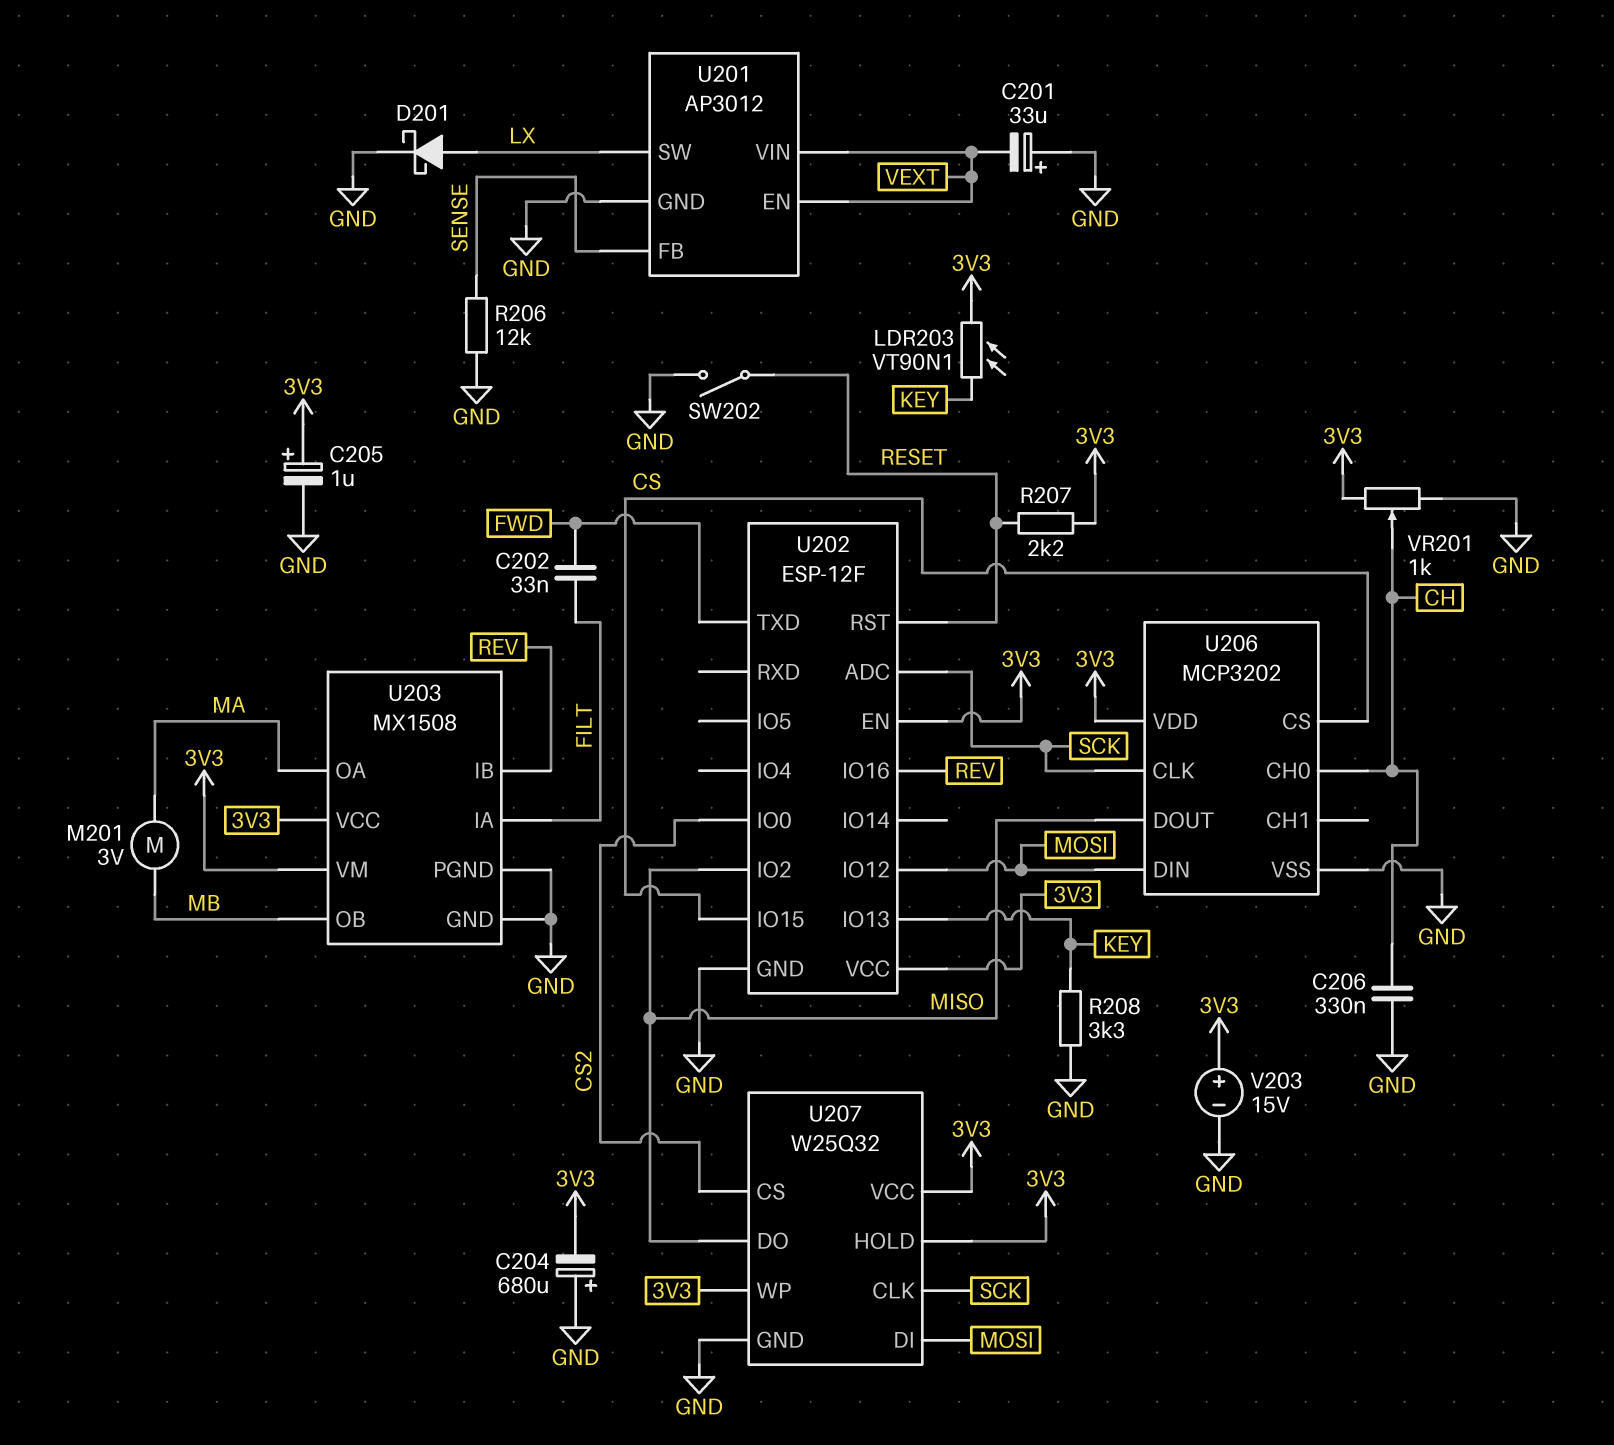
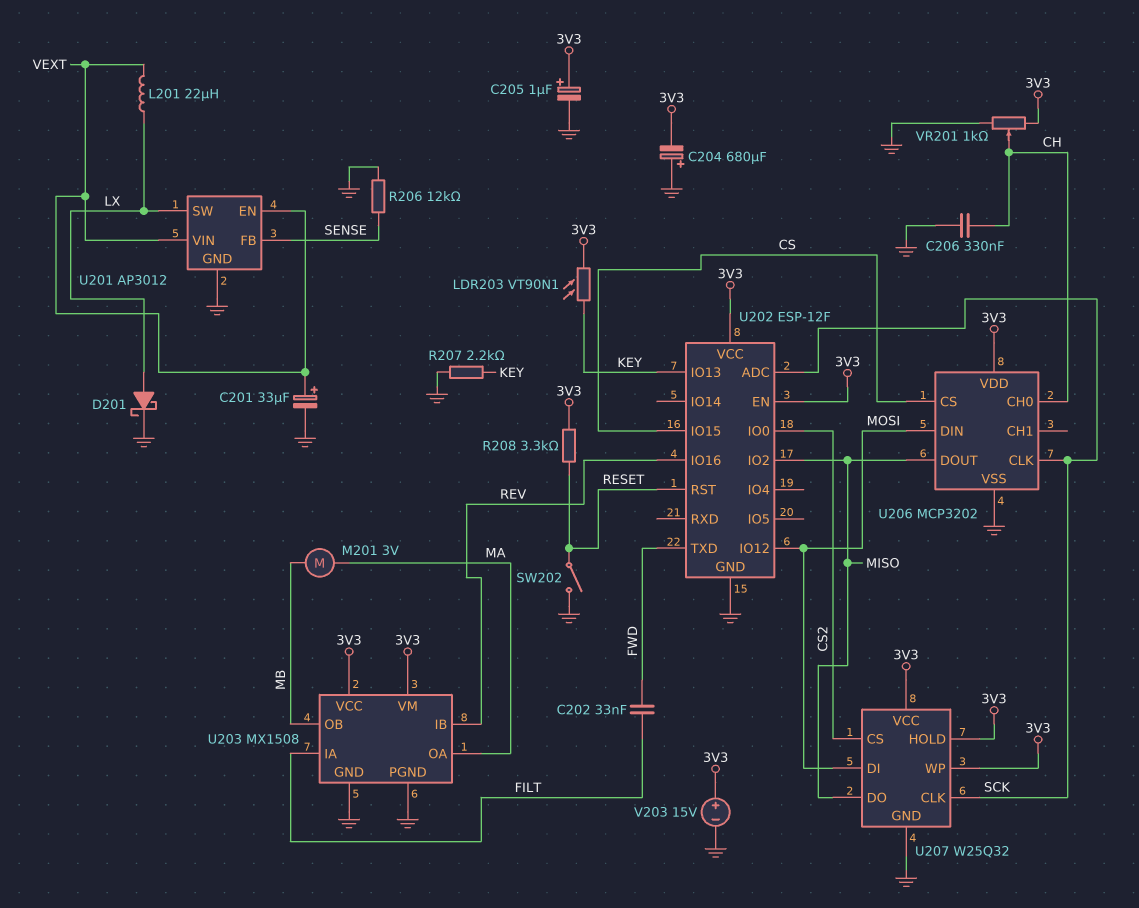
C201: 33uF (plus GND, minus VEXT) -> 33uF (plus VEXT, minus GND)
L201: none -> 22uH (LX, VEXT)
R207: 2.2k (3V3, RESET) -> 2.2k (GND, KEY)
R208: 3.3k (GND, KEY) -> 3.3k (3V3, RESET)

